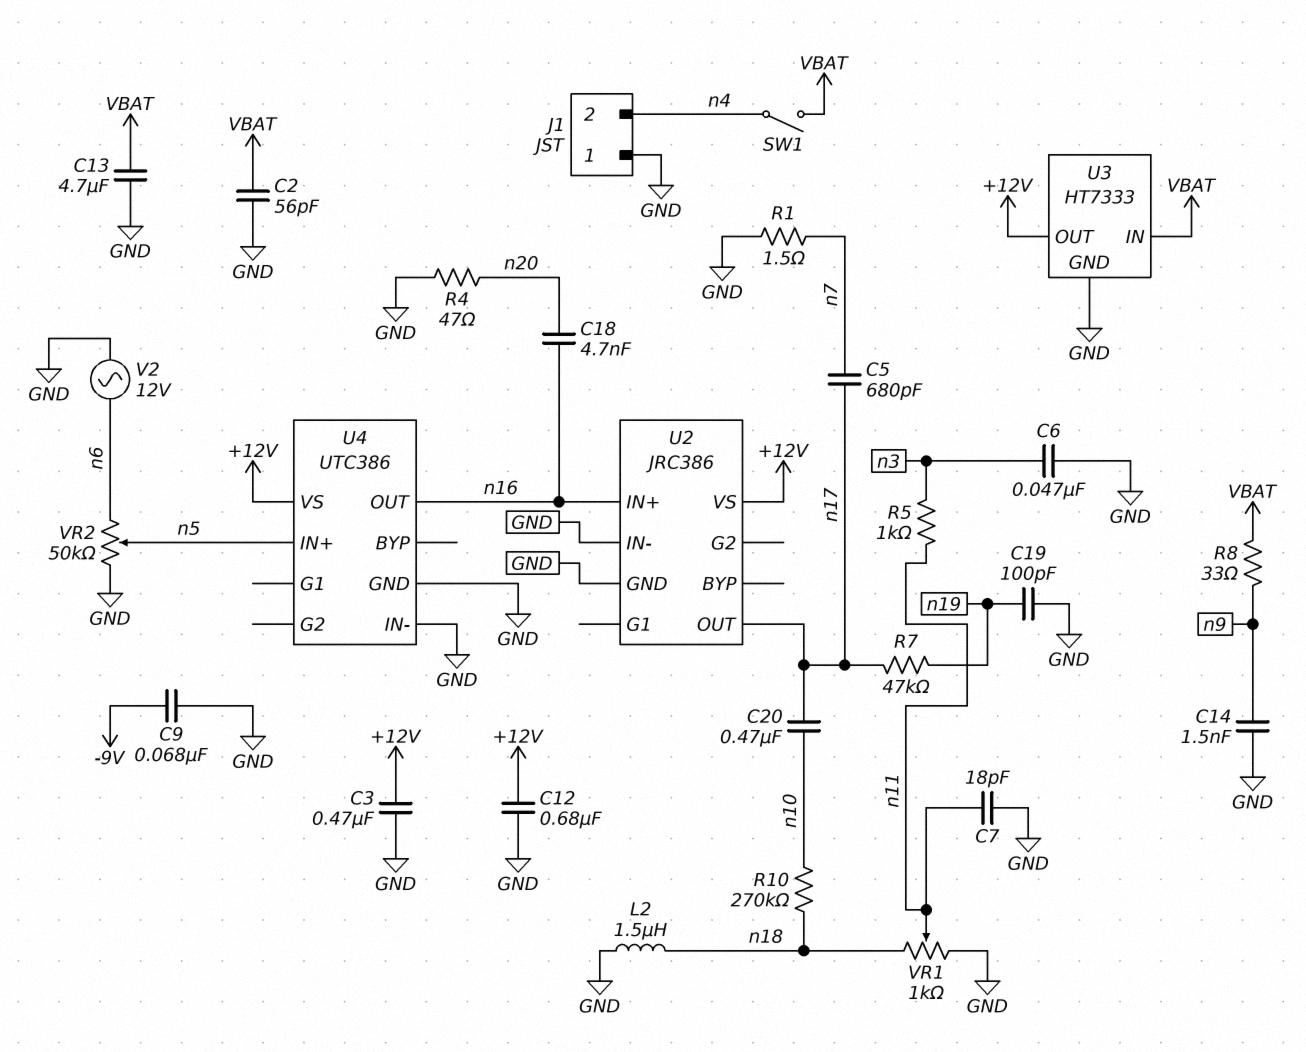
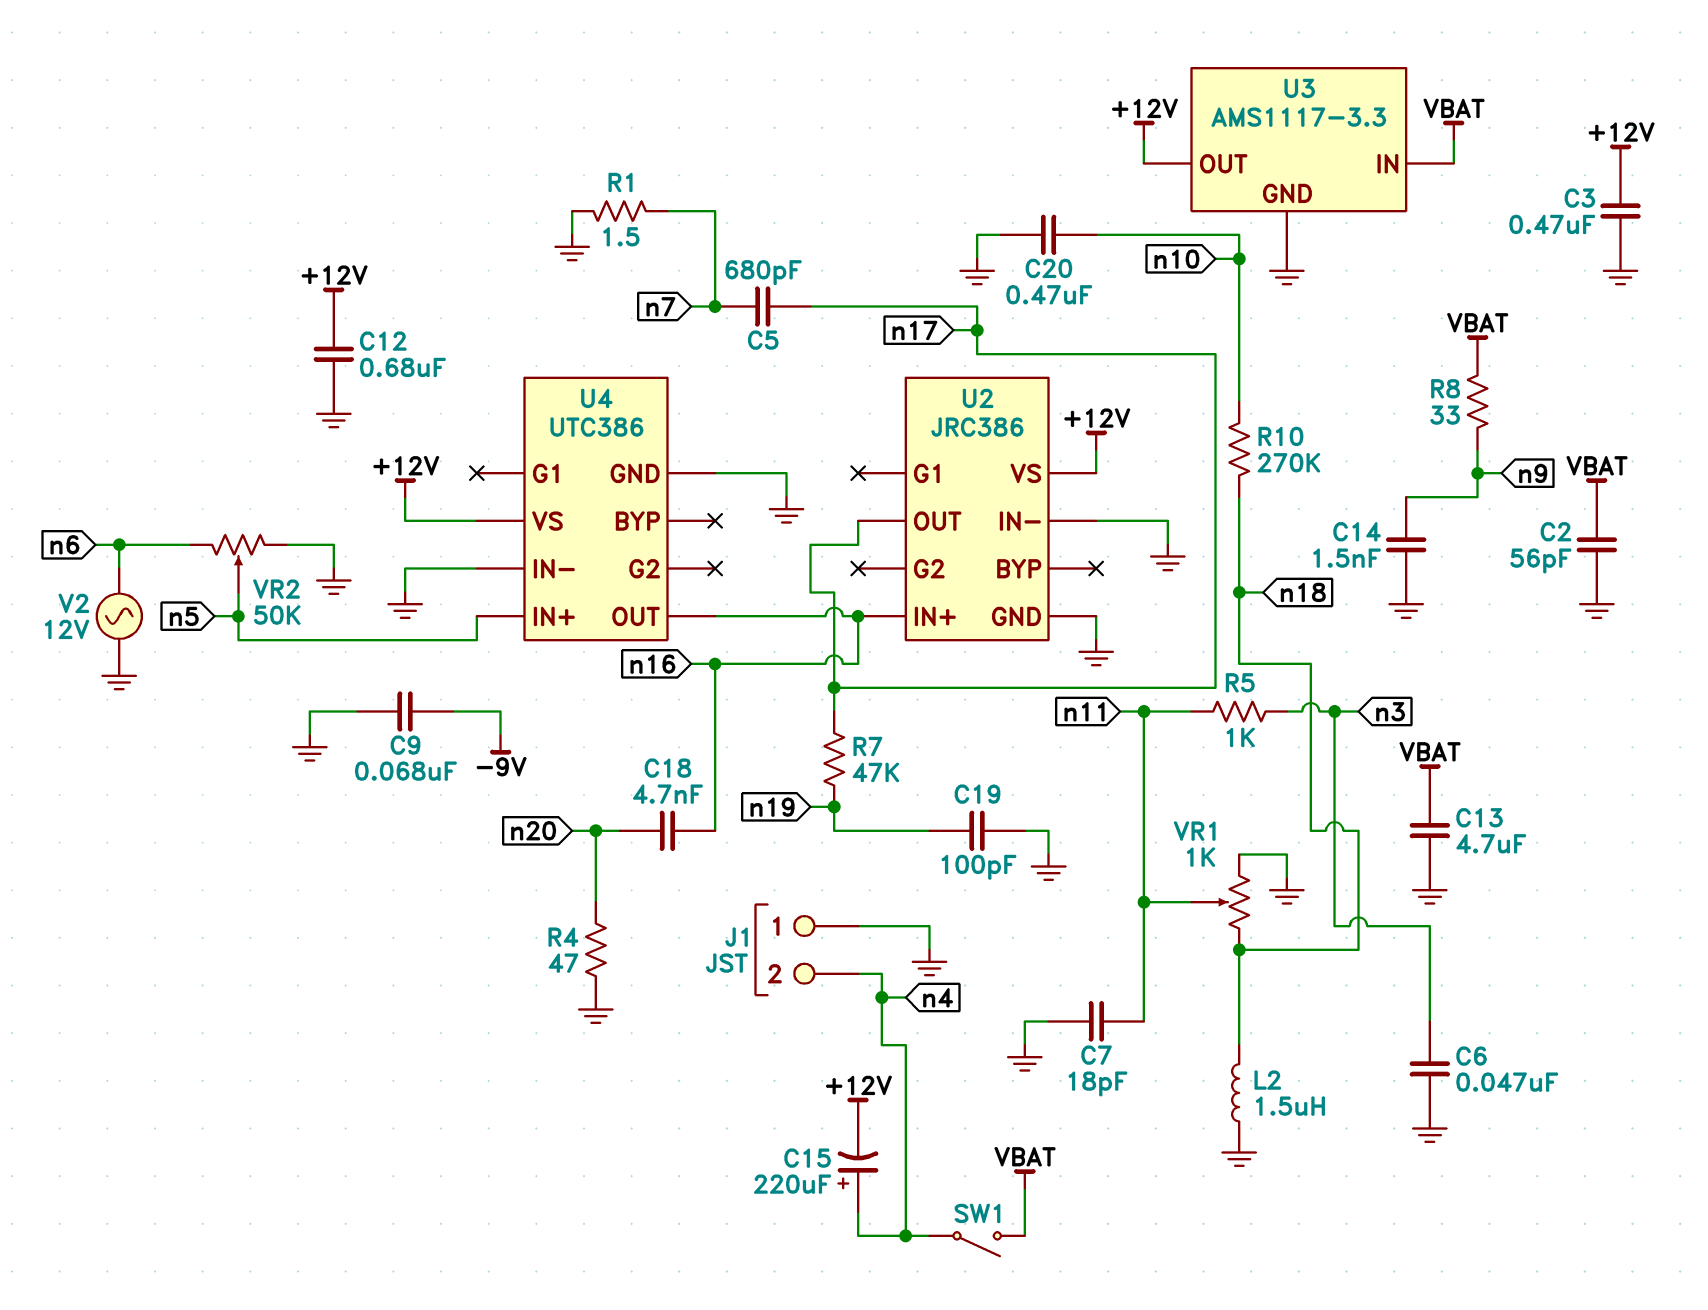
C15: none -> 220uF (plus n4, minus +12V)
C20: 470nF (n10, n17) -> 470nF (GND, n10)
U3: HT7333 -> AMS1117-3.3

